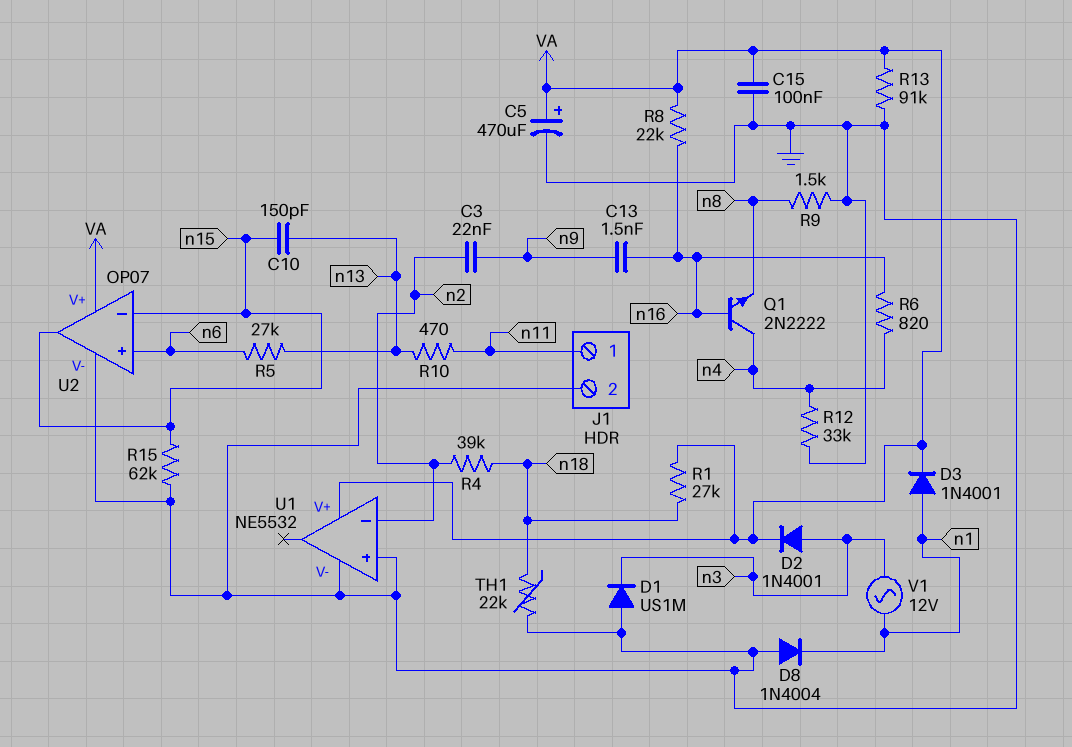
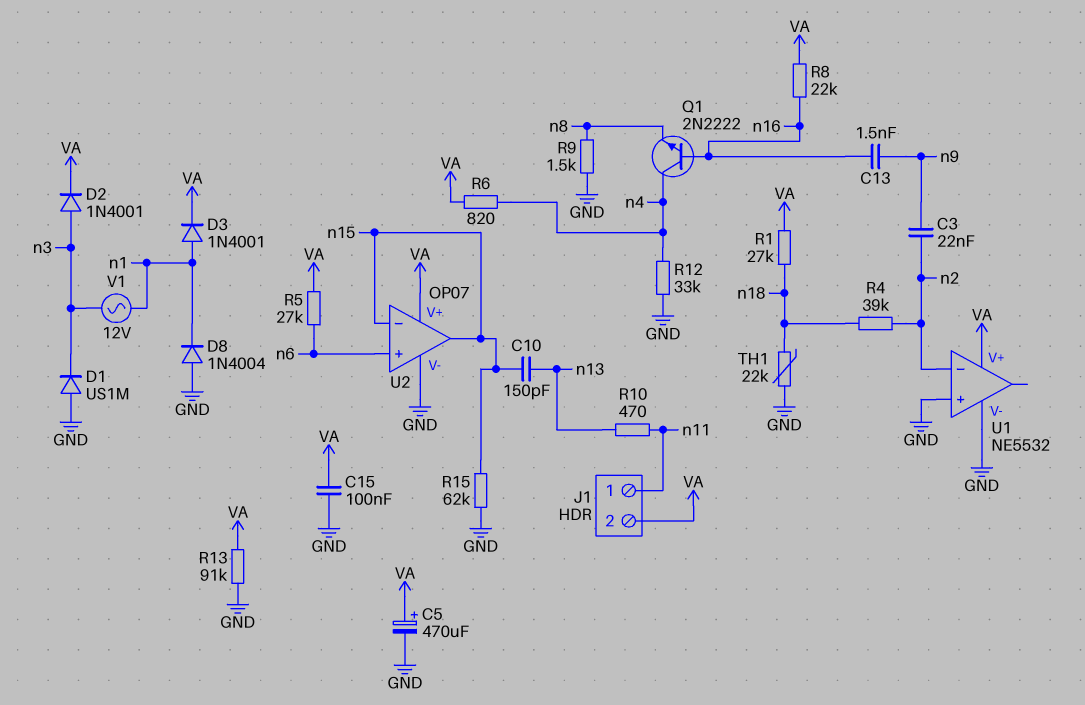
J1 pin 2: GND -> VA
R5: 27k (n6, n13) -> 27k (VA, n6)
R6: 820 (n4, n16) -> 820 (VA, n4)

